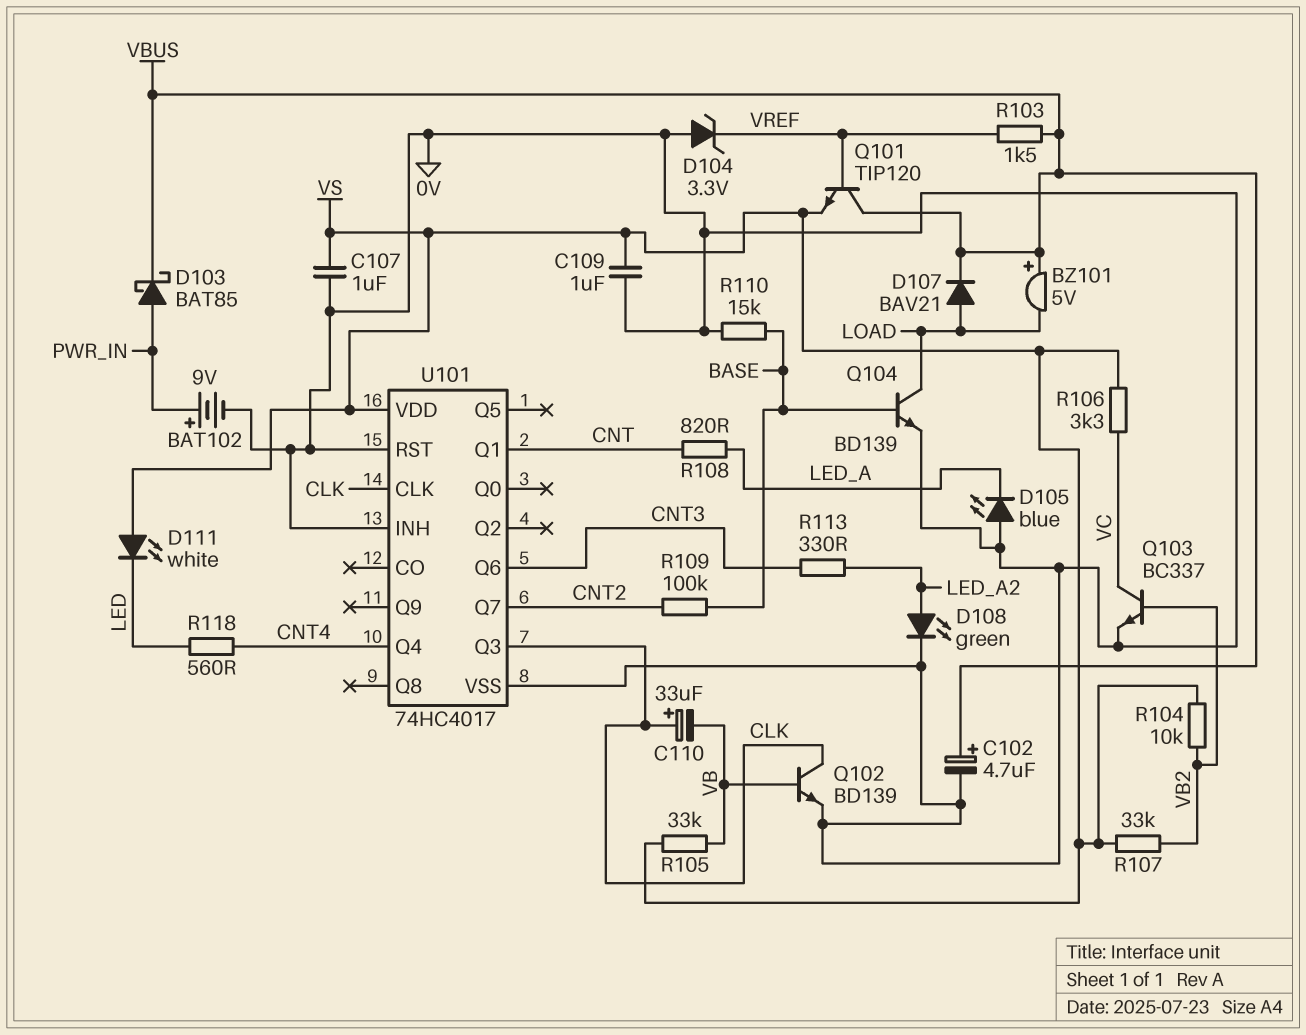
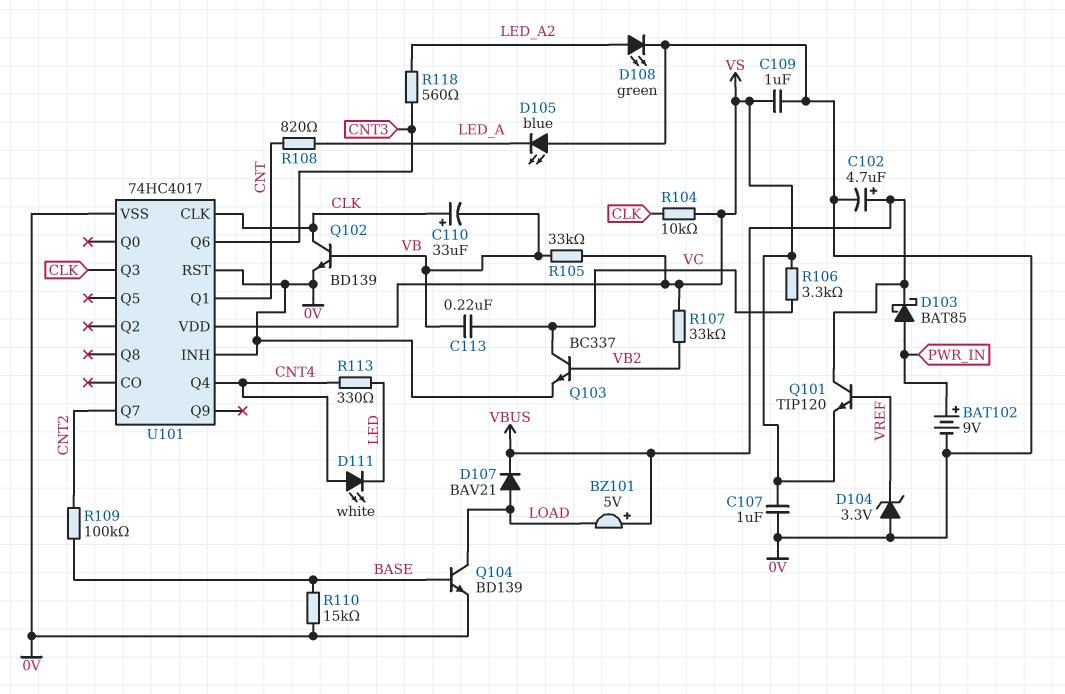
C113: none -> 220nF (VB, VC)
D111: LED white (A VS, K LED) -> LED white (A CNT4, K LED)
R103: 1.5k (VBUS, VREF) -> none
R104: 10k (VB2, VS) -> 10k (CLK, VS)
R113: 330 (CNT3, LED_A2) -> 330 (CNT4, LED)
R118: 560 (CNT4, LED) -> 560 (CNT3, LED_A2)

